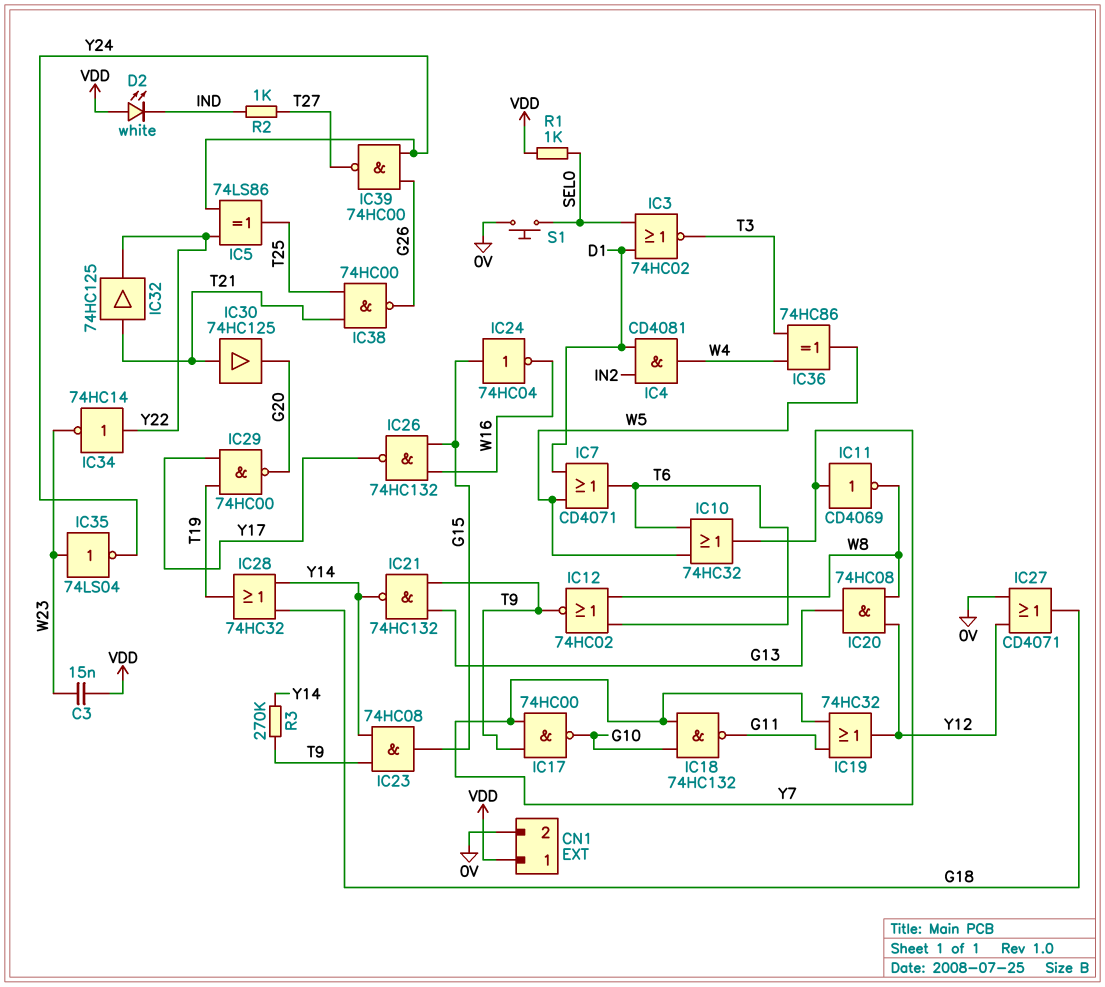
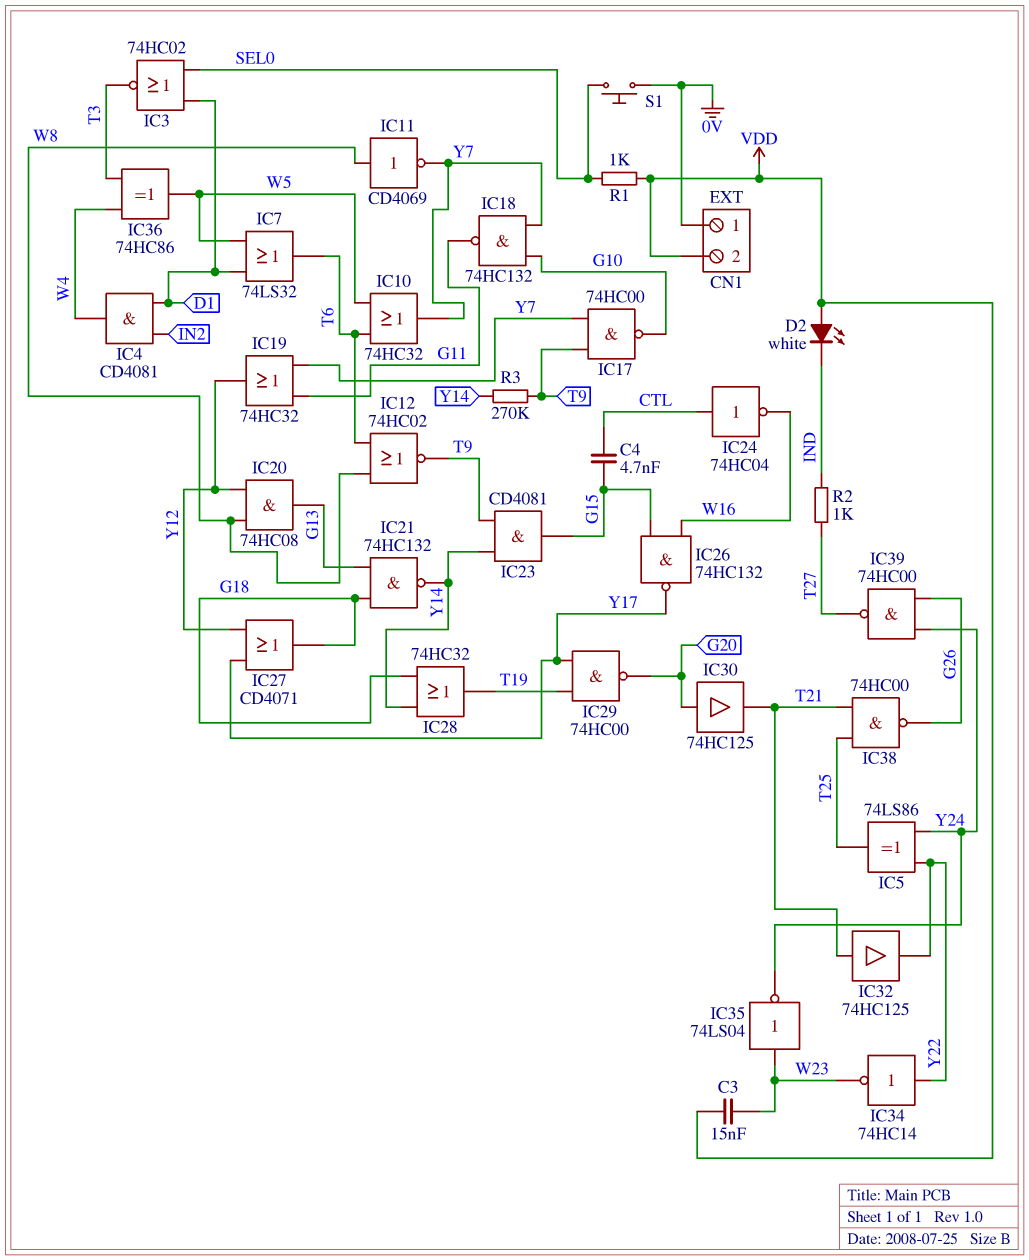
C4: none -> 4.7nF (CTL, G15)
CN1 pin 1: VDD -> 0V
CN1 pin 2: 0V -> VDD
IC7: OR CD4071 (in D1, in W5, out T6) -> OR 74LS32 (in D1, in W5, out T6)
IC11: NOT CD4069 (in Y7, out W8) -> NOT CD4069 (in W8, out Y7)
IC21: NAND 74HC132 (in G13, in T9, out Y14) -> NAND 74HC132 (in G13, in G18, out Y14)
IC23: AND 74HC08 (in T9, in Y14, out G15) -> AND CD4081 (in T9, in Y14, out G15)
IC24: NOT 74HC04 (in G15, out W16) -> NOT 74HC04 (in CTL, out W16)
IC27: OR CD4071 (in 0V, in Y12, out G18) -> OR CD4071 (in Y12, in Y17, out G18)
IC30: buffer 74HC125 (in T21, out G20) -> buffer 74HC125 (in G20, out T21)

